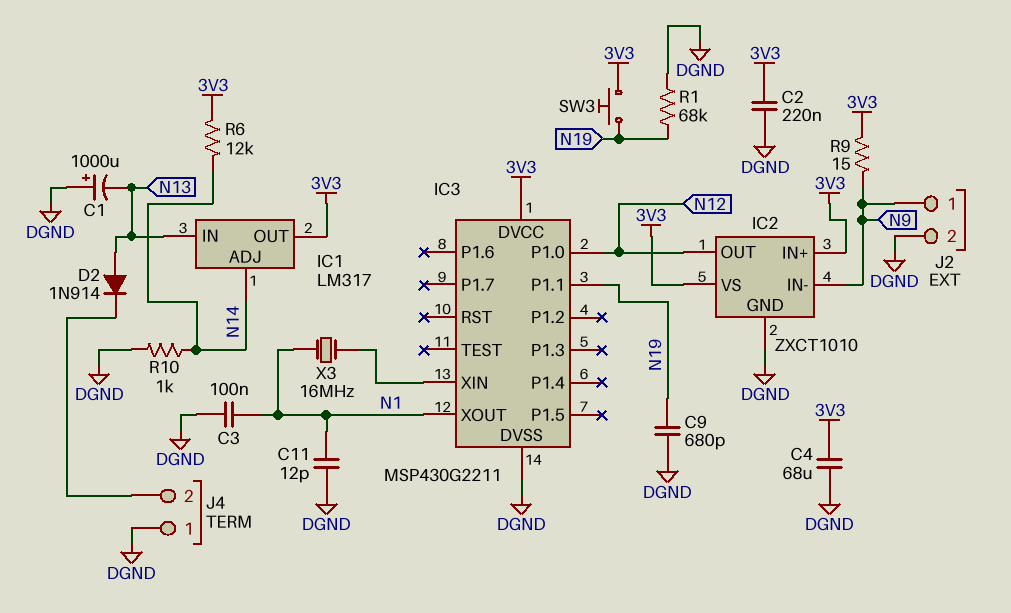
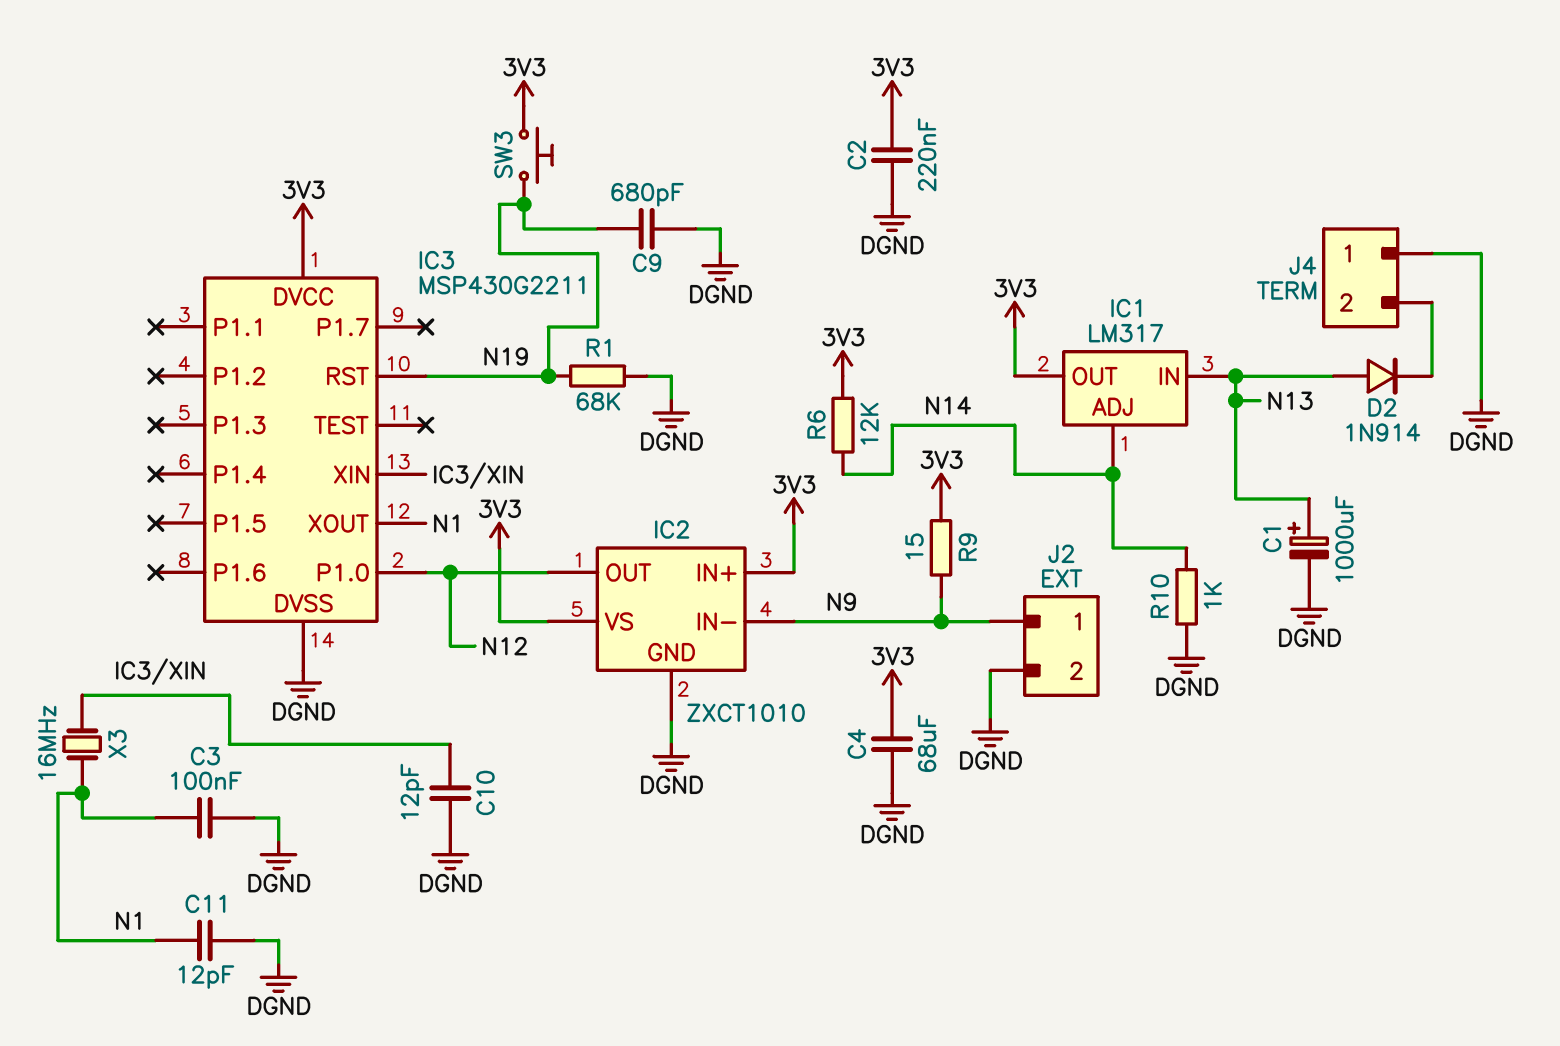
C1: 1000uF (plus DGND, minus N13) -> 1000uF (plus N13, minus DGND)
C10: none -> 12pF (DGND, IC3/XIN)
IC3 pin P1.1: N19 -> none
IC3 pin RST: none -> N19

